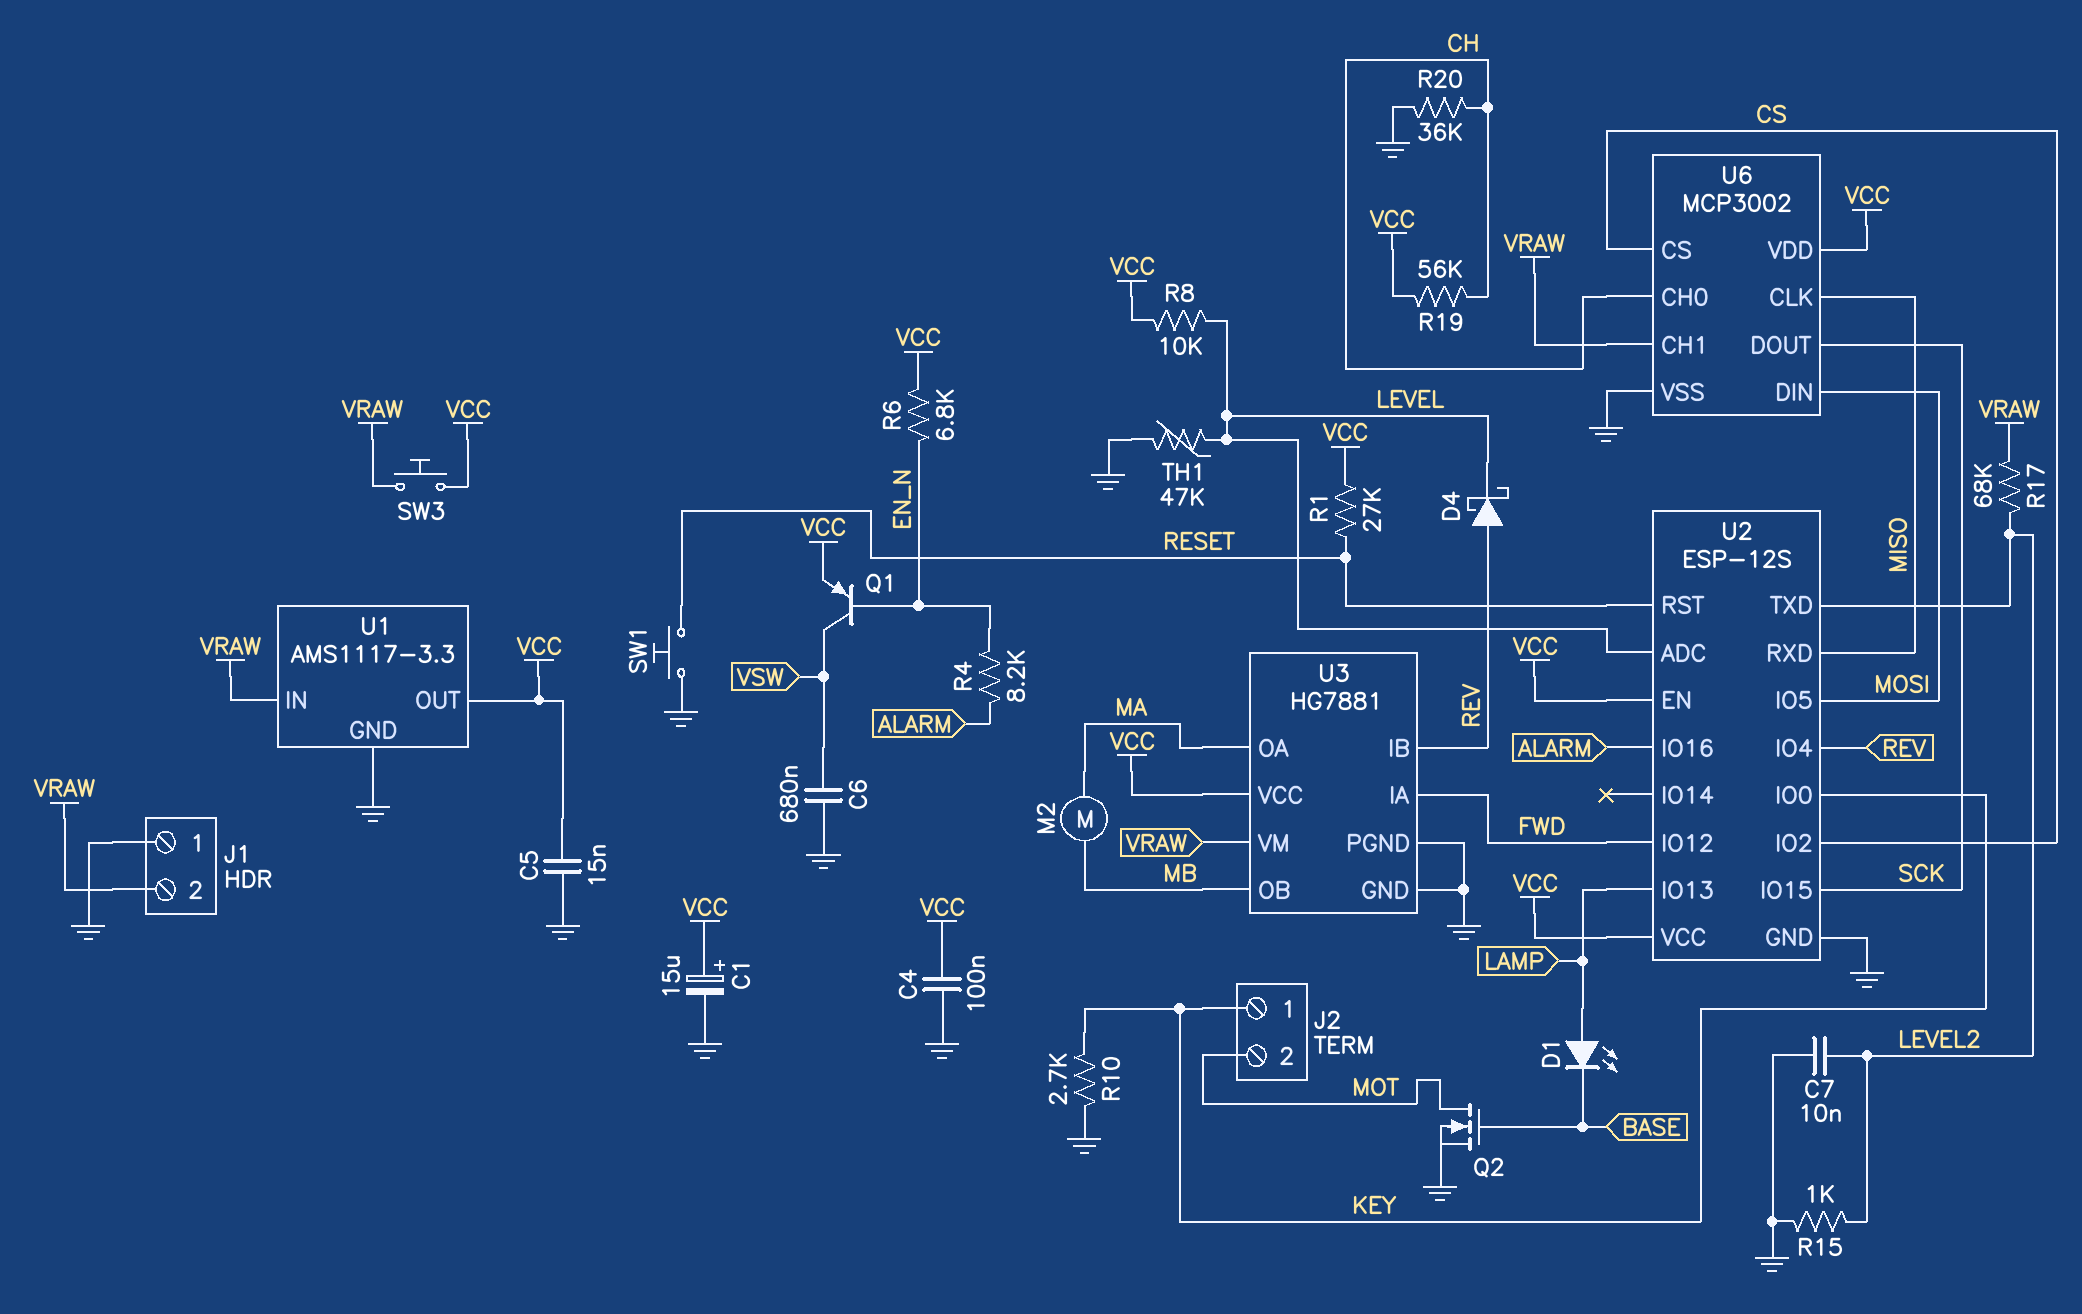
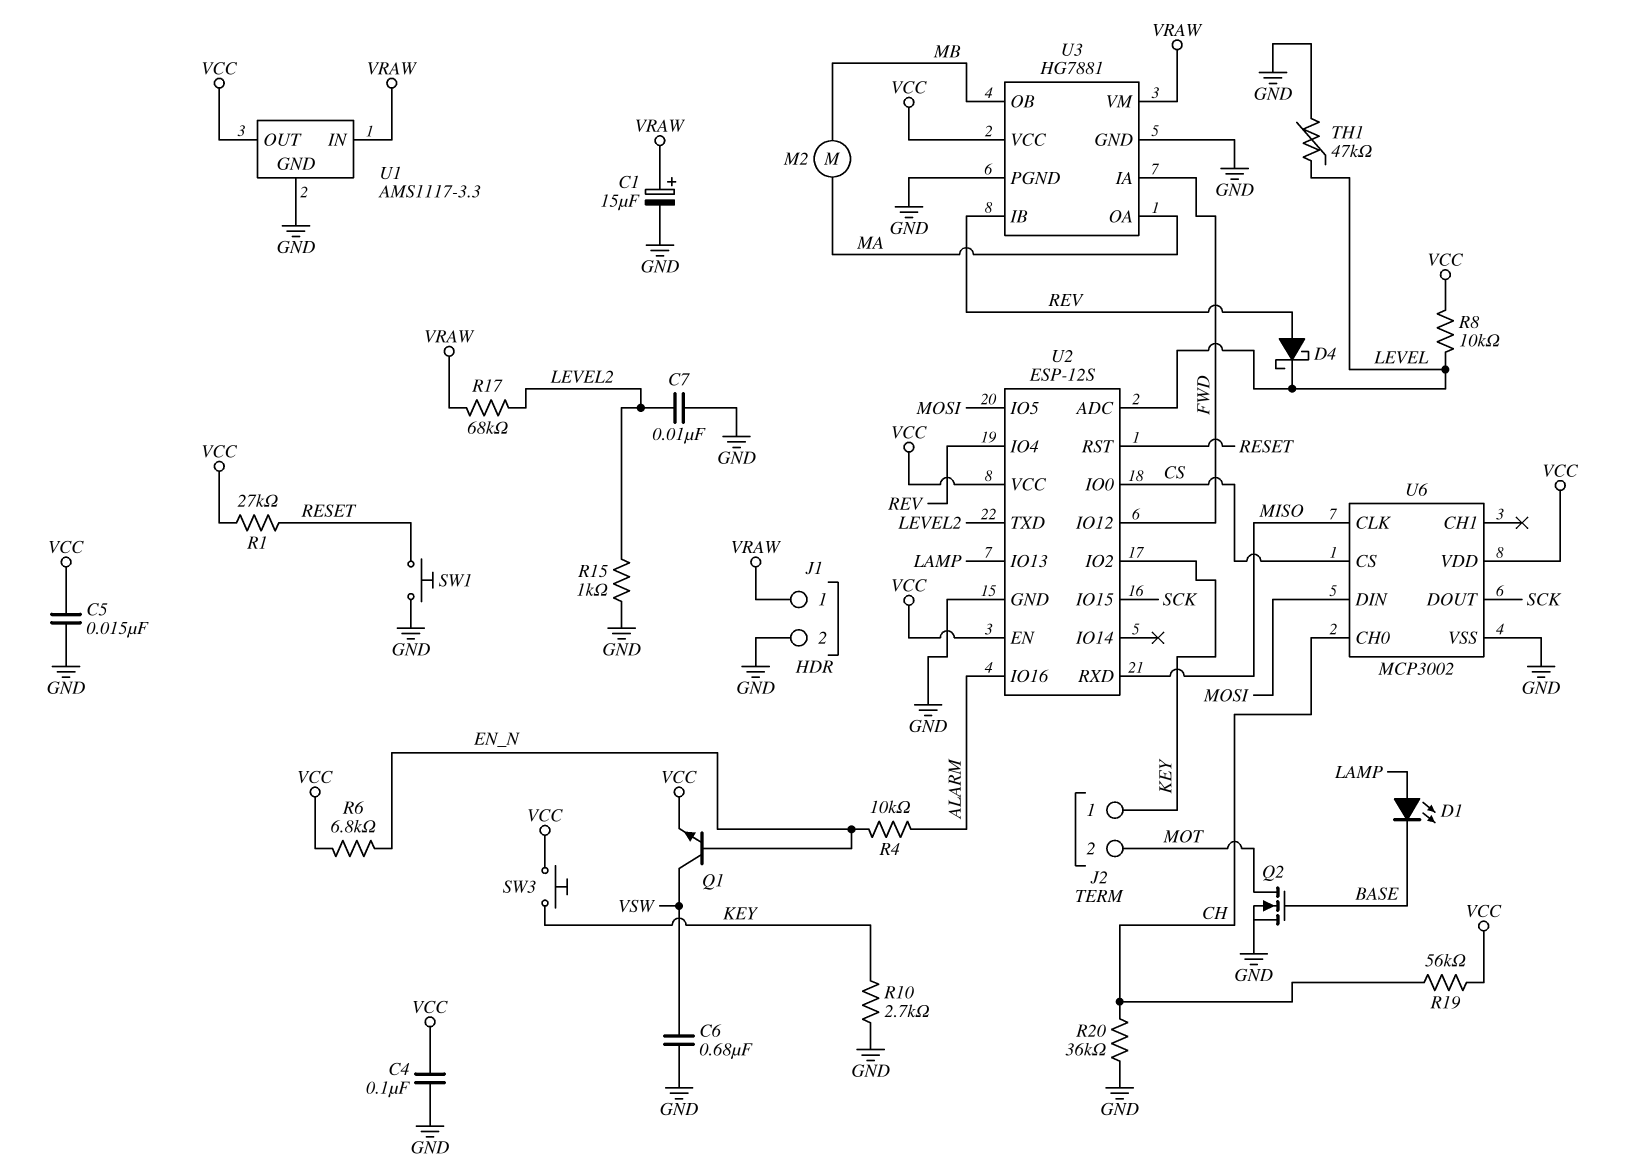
C1: 15uF (plus VCC, minus GND) -> 15uF (plus VRAW, minus GND)
J1 pin 1: GND -> VRAW
J1 pin 2: VRAW -> GND
Q1: PNP (B EN_N, C VSW, E VCC) -> NPN (B EN_N, C VSW, E VCC)
R4: 8.2k (ALARM, EN_N) -> 10k (ALARM, EN_N)
SW3: button (VCC, VRAW) -> button (KEY, VCC)
U2 pin IO0: KEY -> CS
U2 pin IO2: CS -> KEY
U6 pin CH1: VRAW -> none

